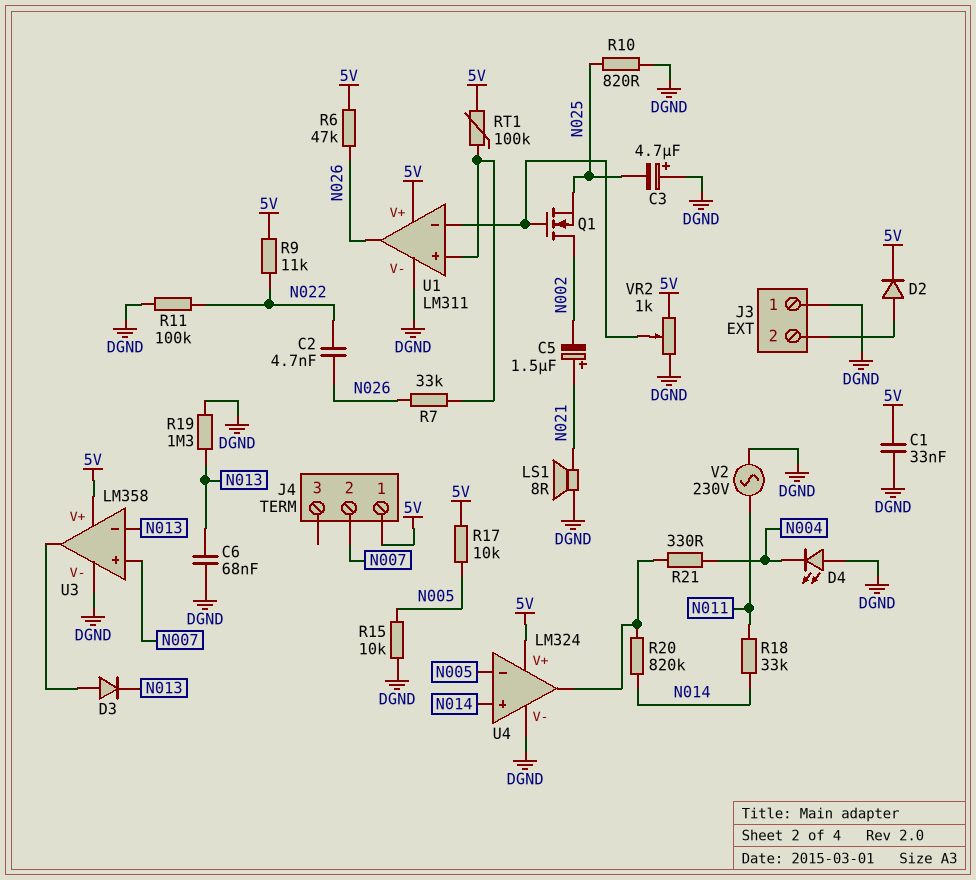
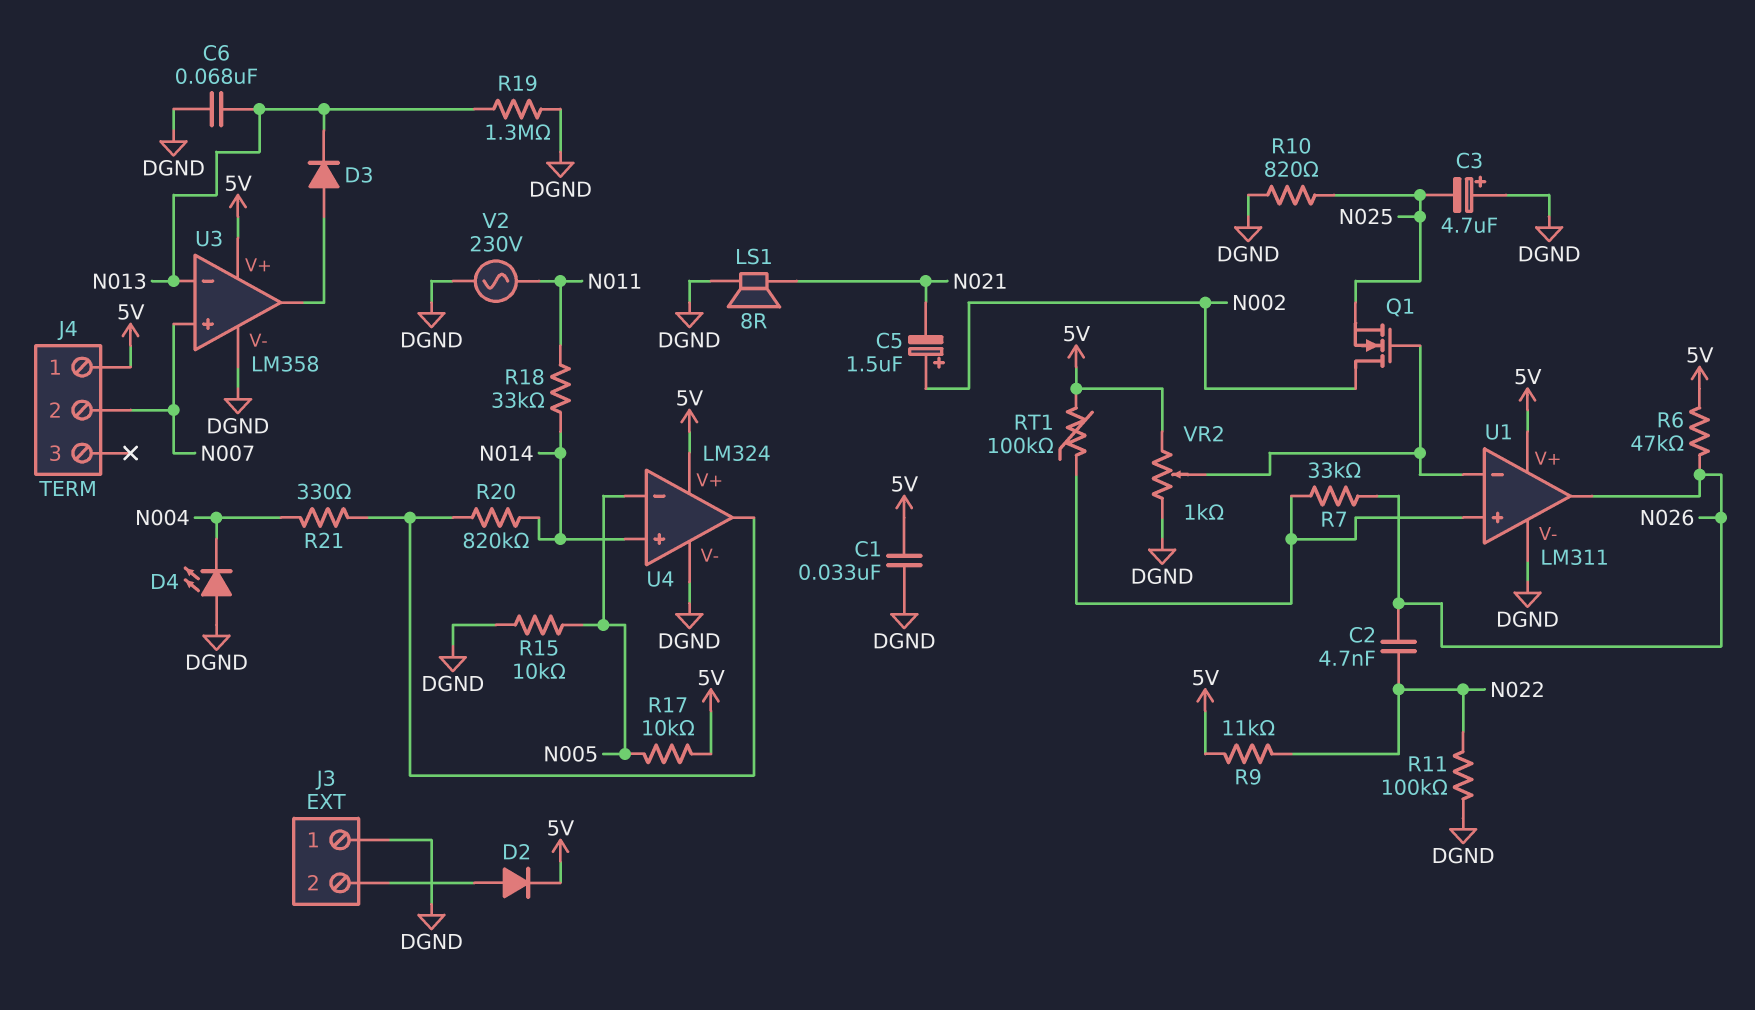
C5: 1.5uF (plus N021, minus N002) -> 1.5uF (plus N002, minus N021)

